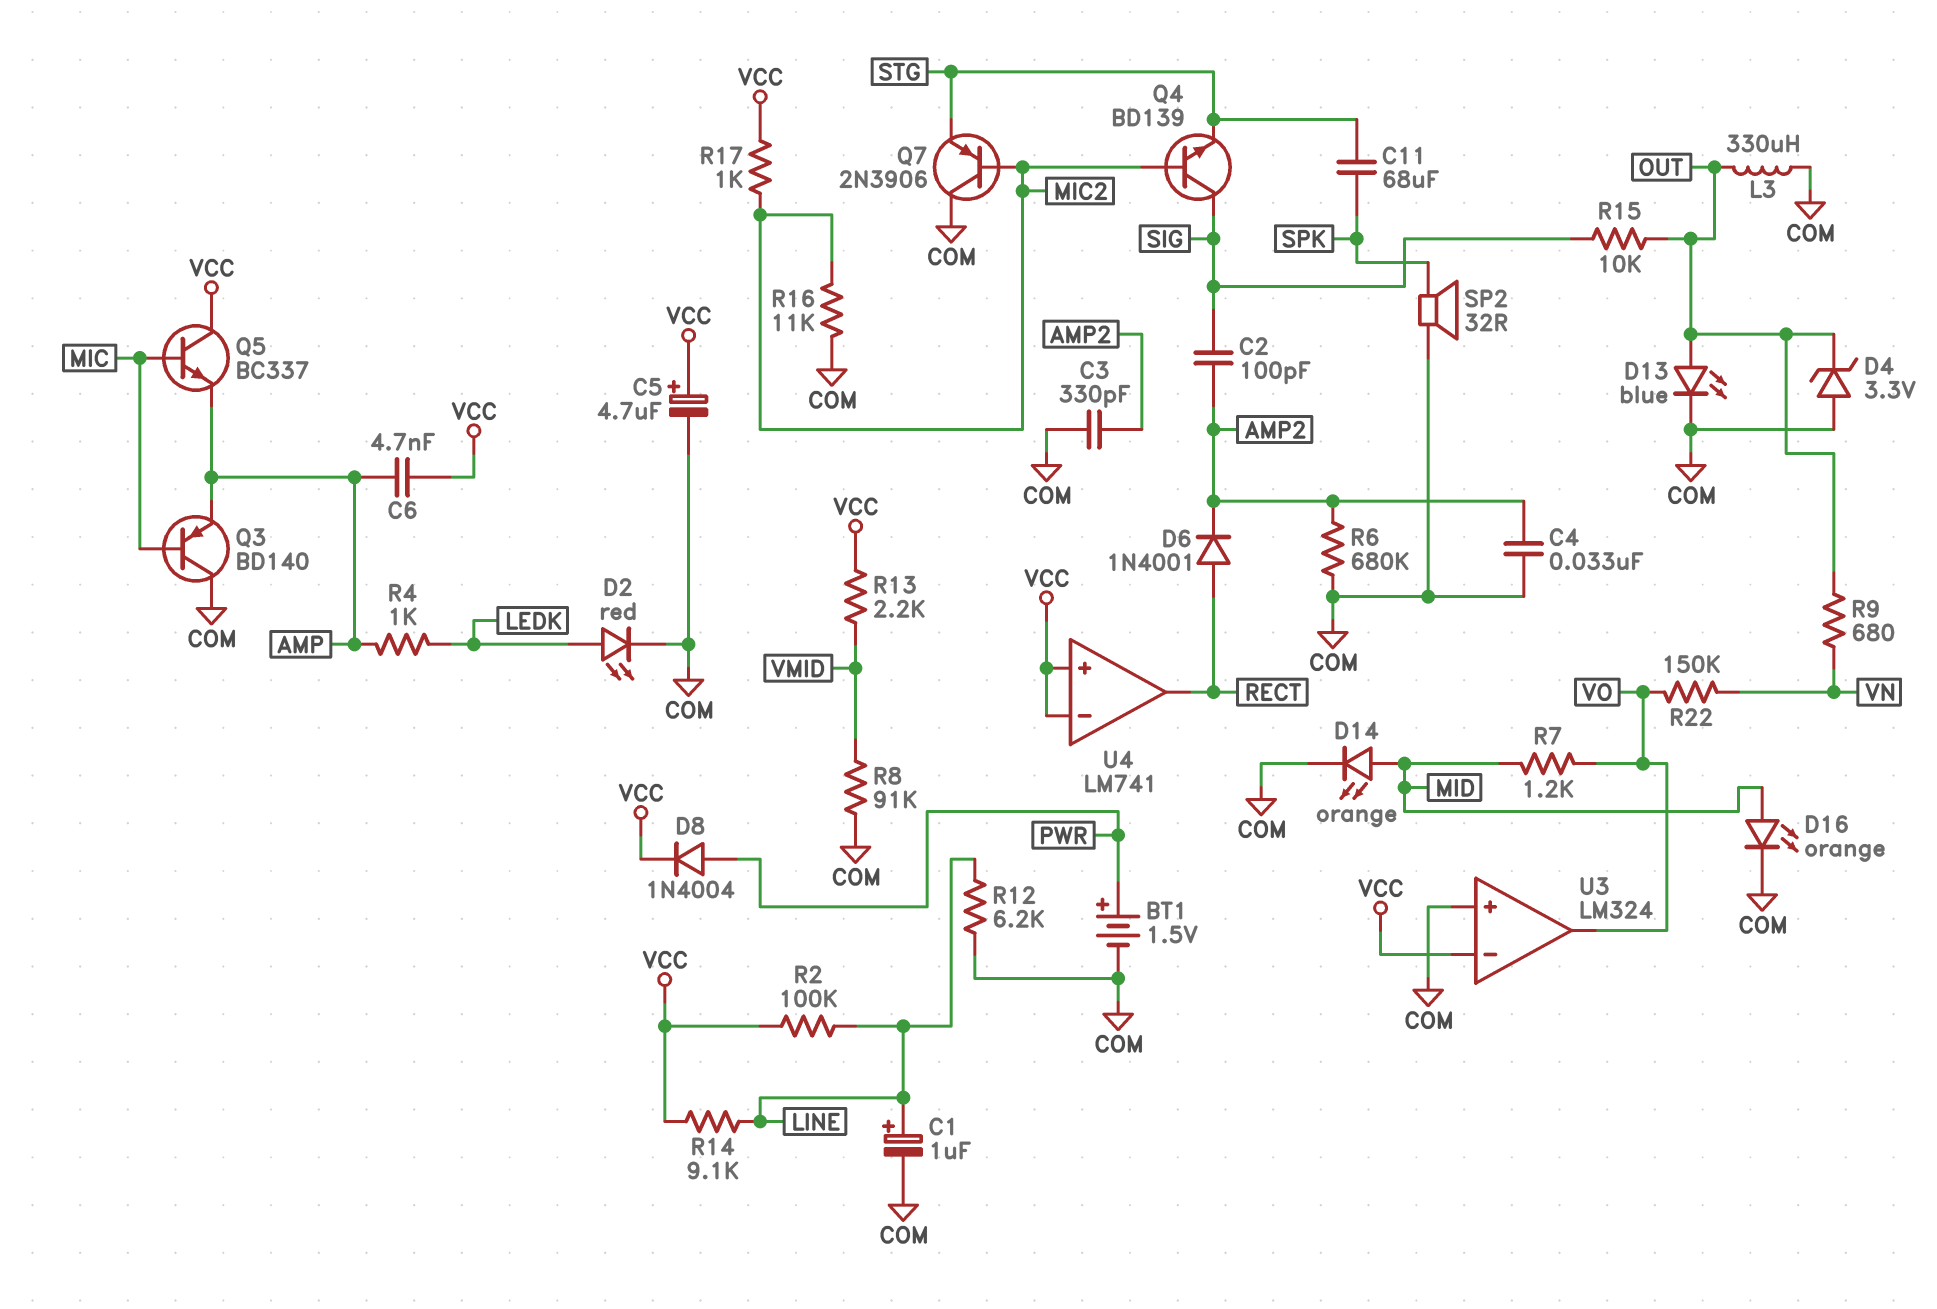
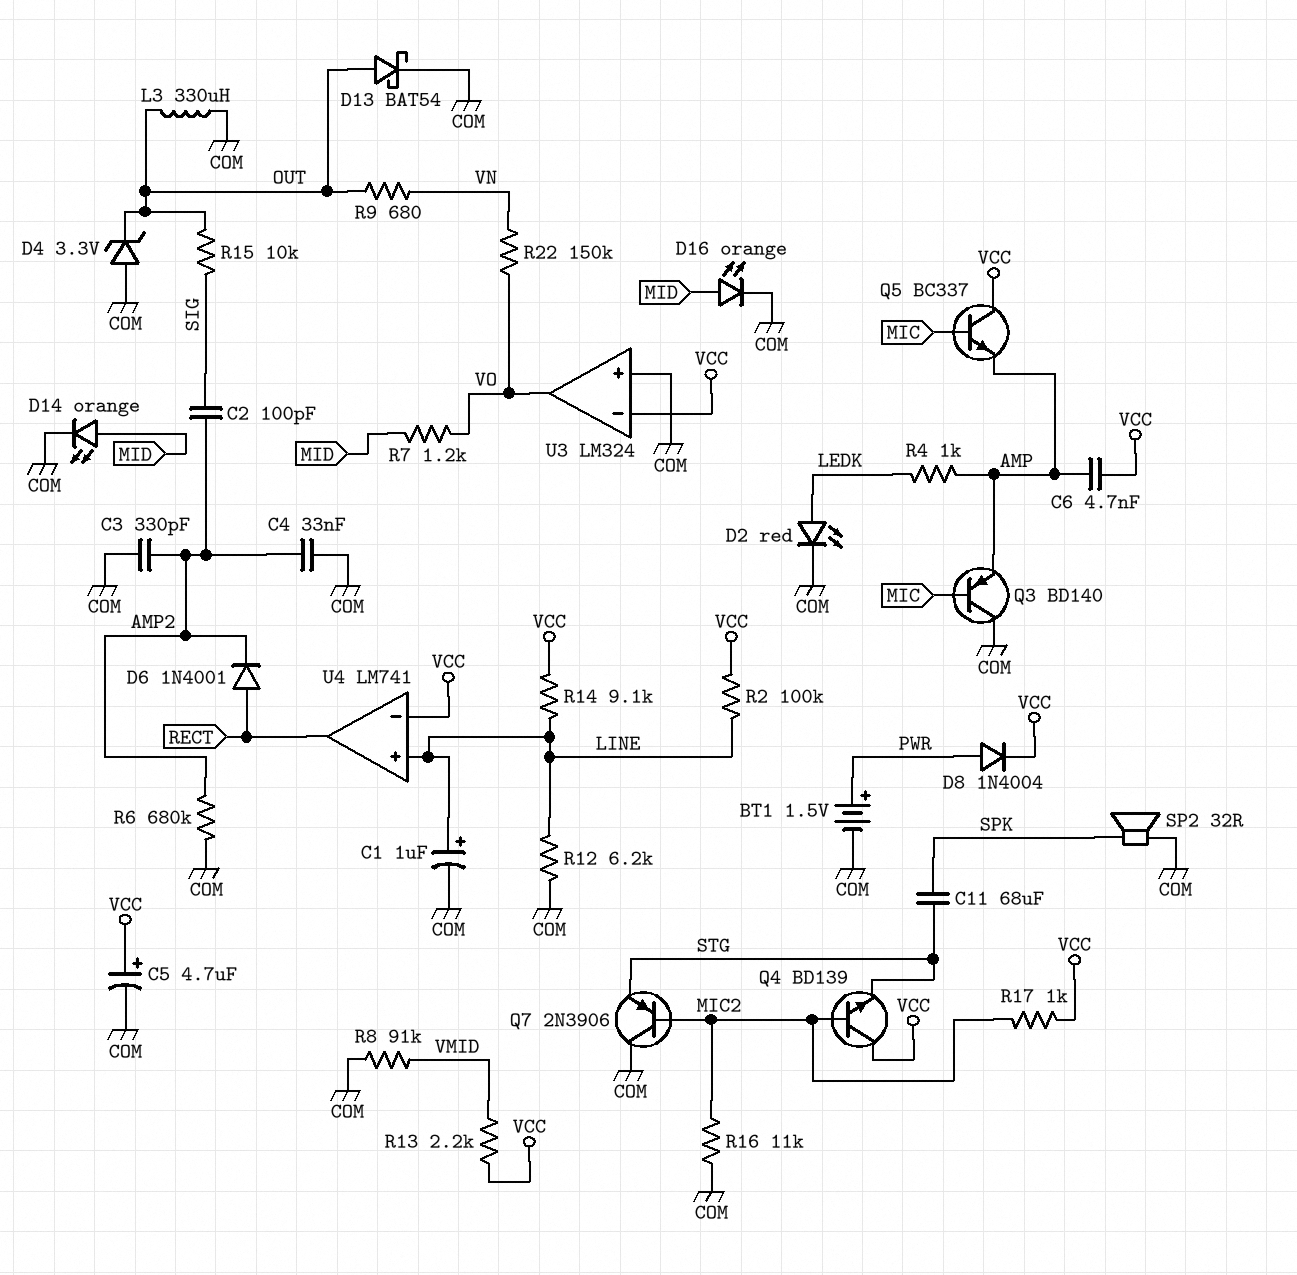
D13: LED blue (A OUT, K COM) -> schottky BAT54 (A OUT, K COM)
Q4: NPN BD139 (B MIC2, C SIG, E STG) -> NPN BD139 (B MIC2, C VCC, E STG)
U4 pin in+: VCC -> LINE

